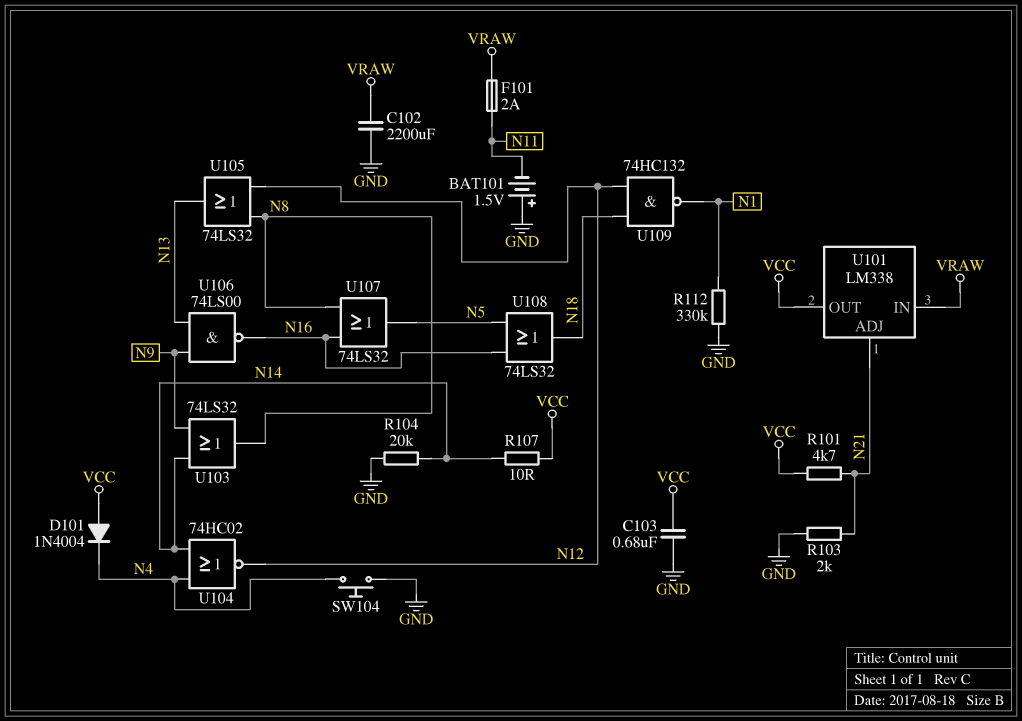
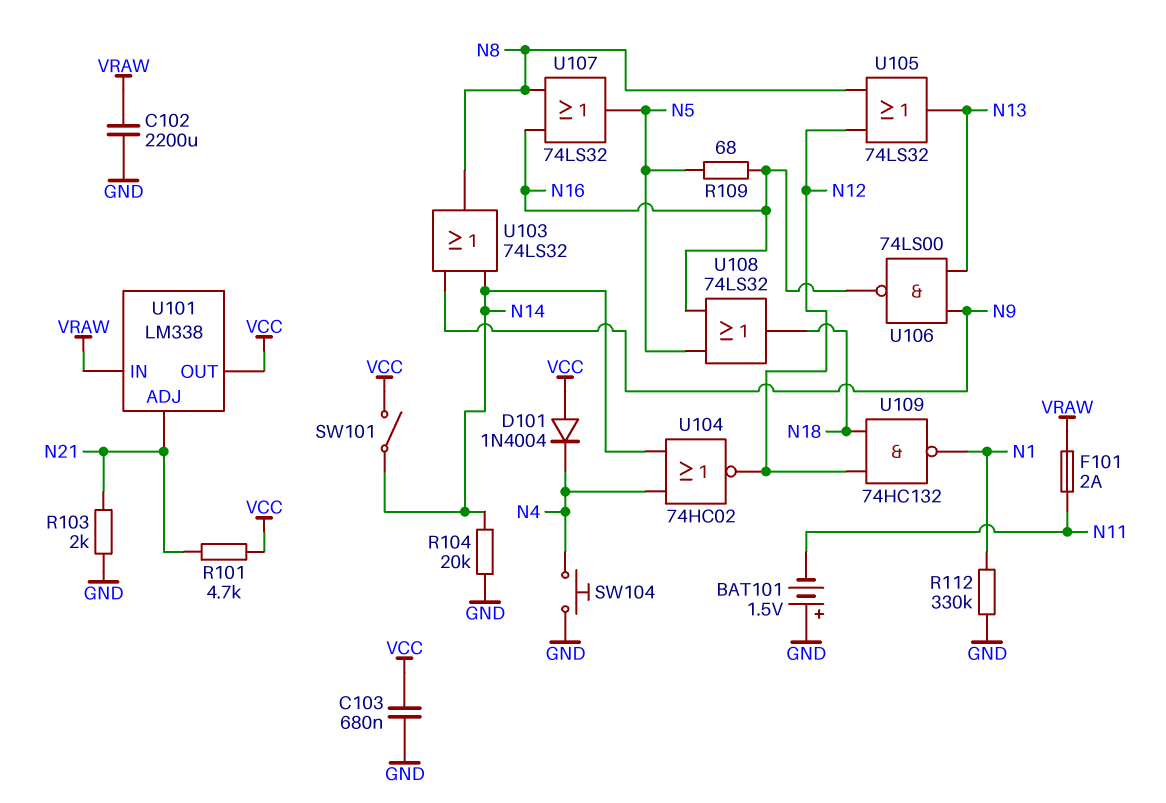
R107: 10 (N14, VCC) -> none
R109: none -> 68 (N5, N16)
SW101: none -> switch (N14, VCC)

